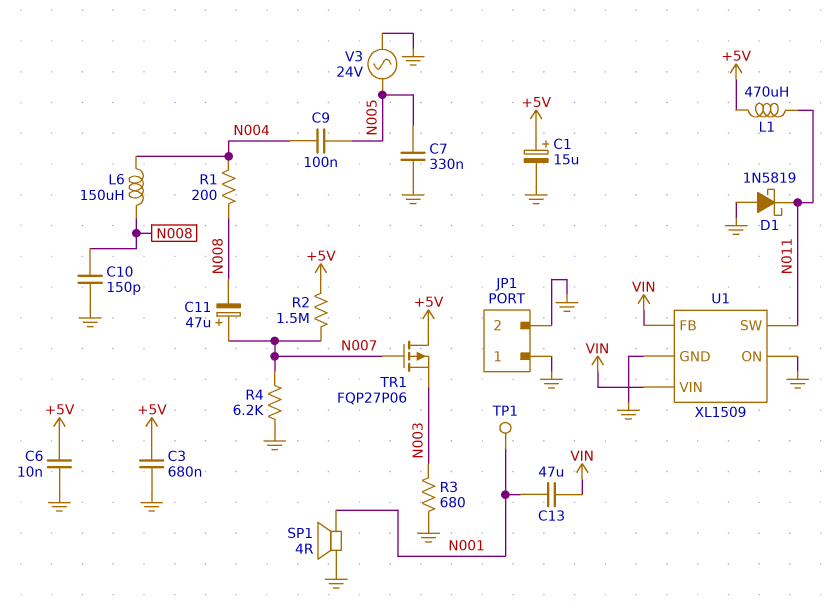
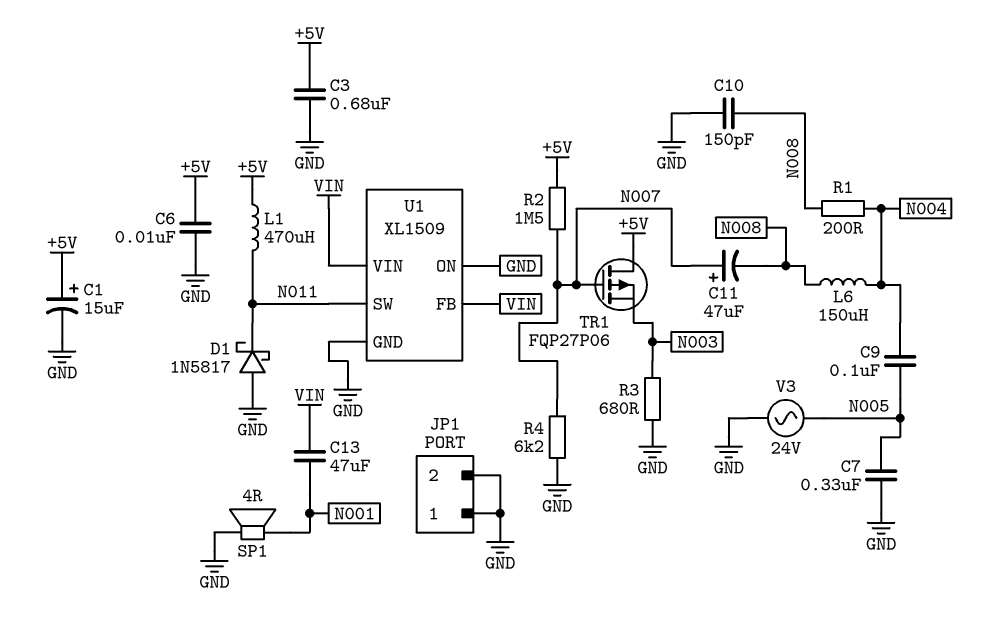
D1: schottky 1N5819 (A GND, K N011) -> schottky 1N5817 (A GND, K N011)
TP1: test point (N001) -> none

